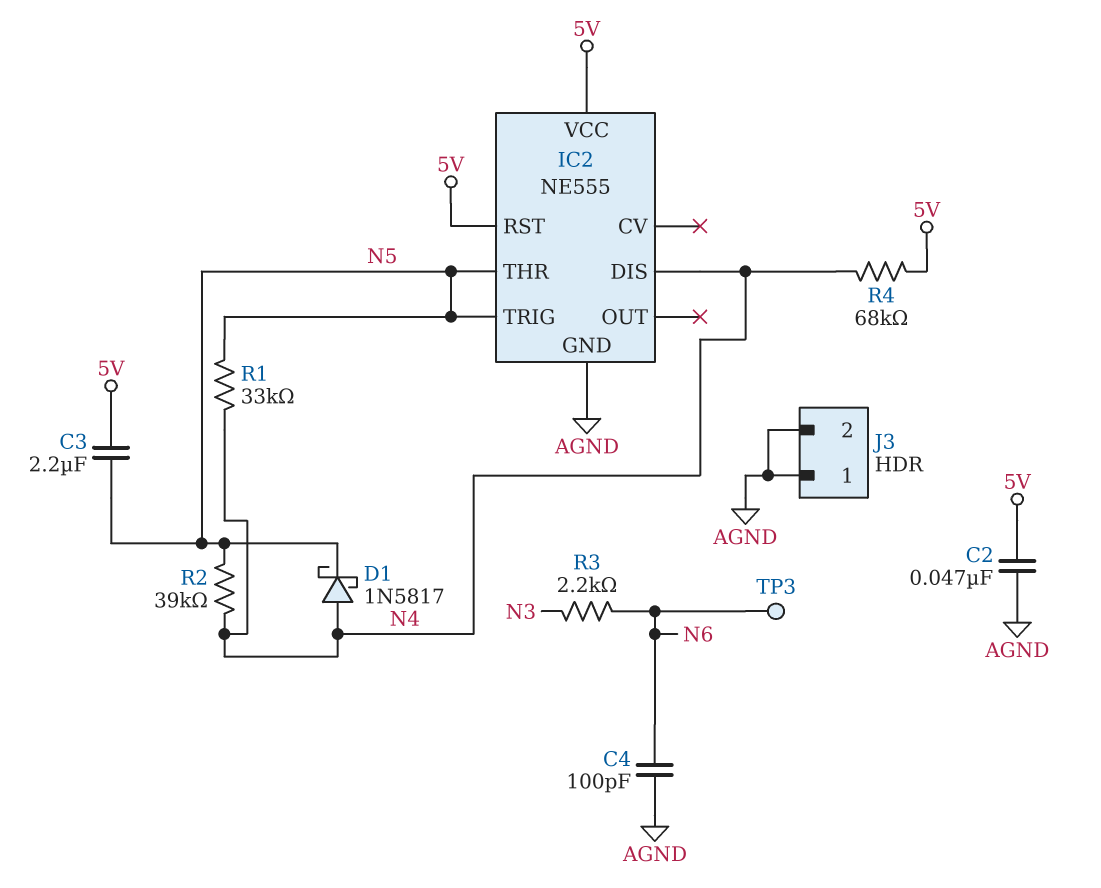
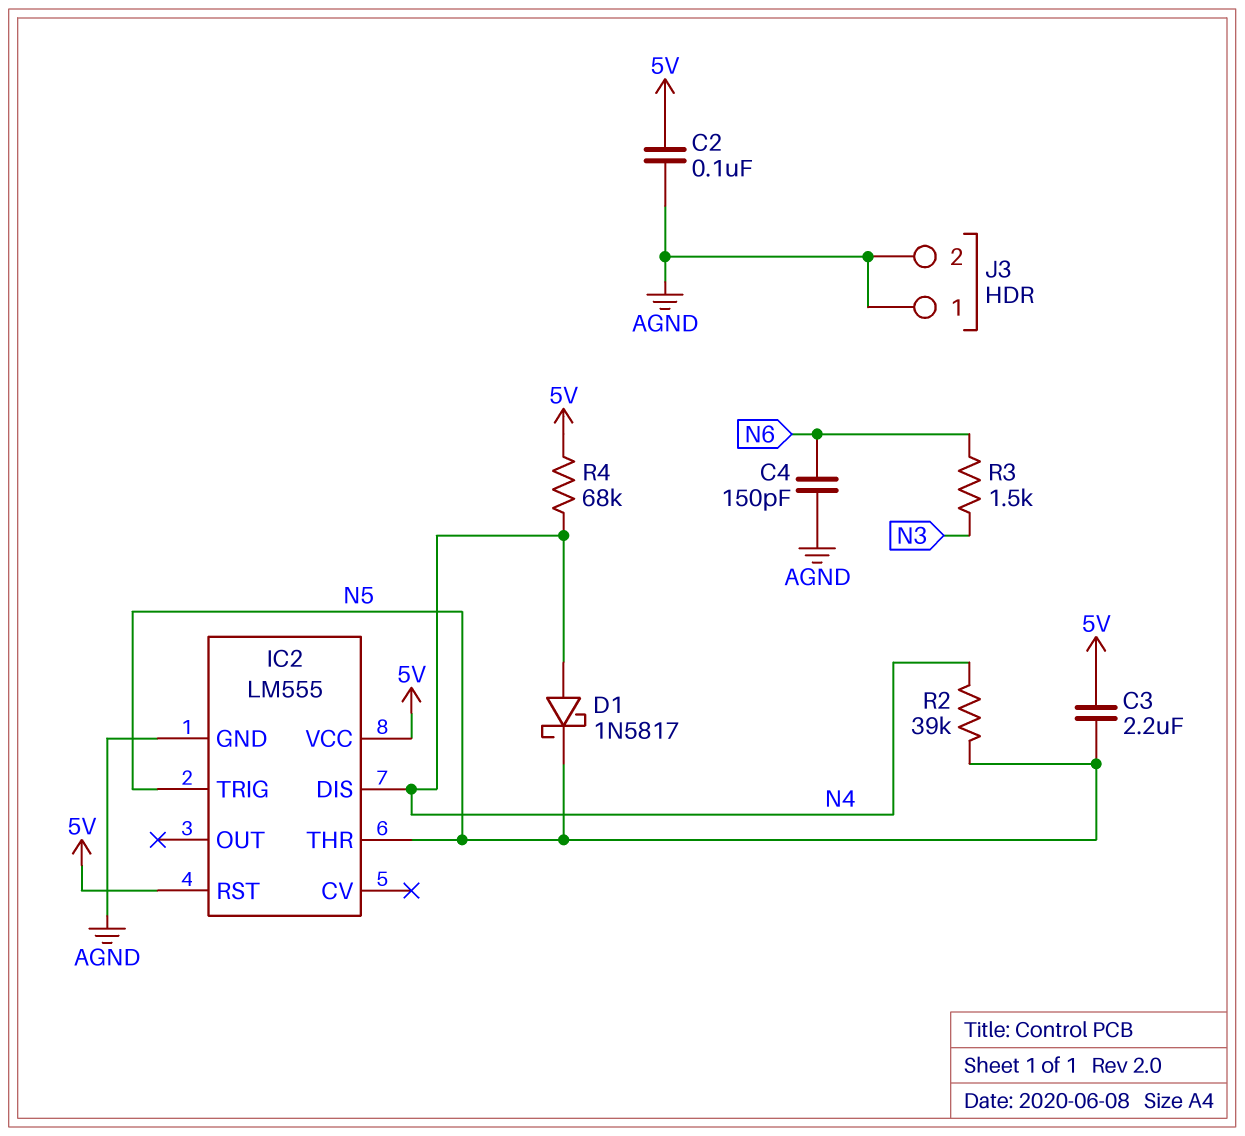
C2: 47nF (5V, AGND) -> 100nF (5V, AGND)
C4: 100pF (AGND, N6) -> 150pF (AGND, N6)
IC2: NE555 -> LM555
R1: 33k (N4, N5) -> none
R3: 2.2k (N3, N6) -> 1.5k (N3, N6)
TP3: test point (N6) -> none

